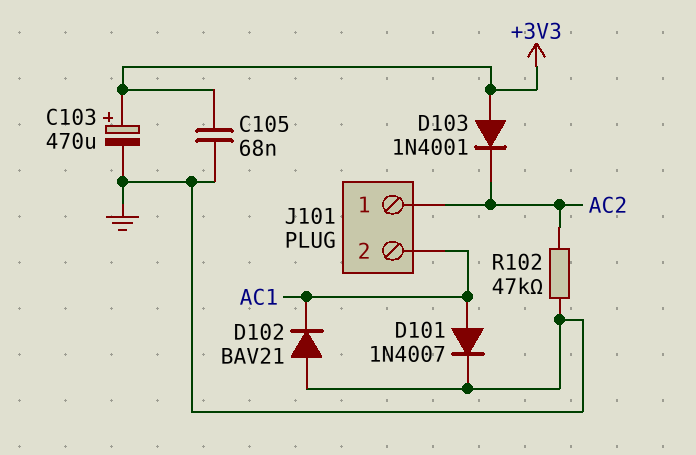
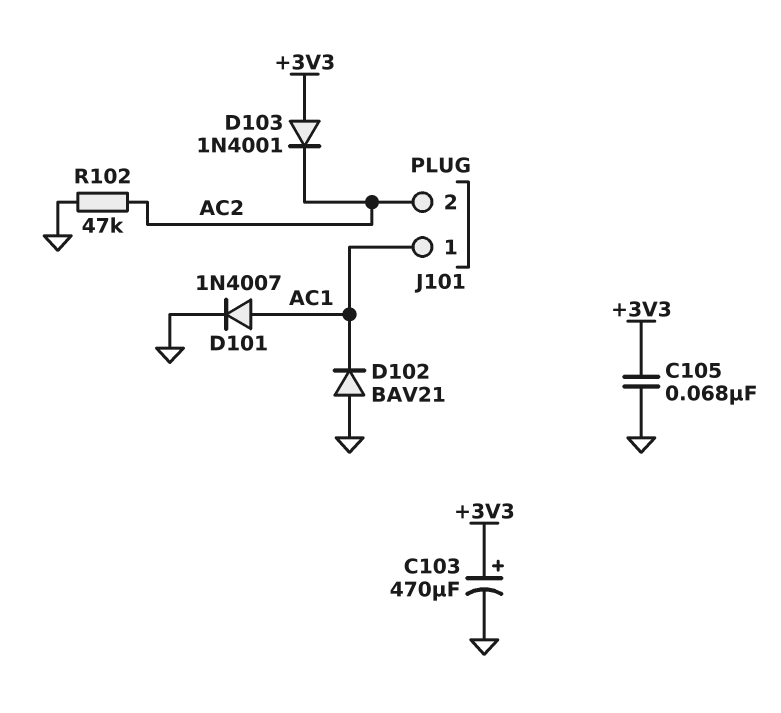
J101 pin 1: AC2 -> AC1
J101 pin 2: AC1 -> AC2

